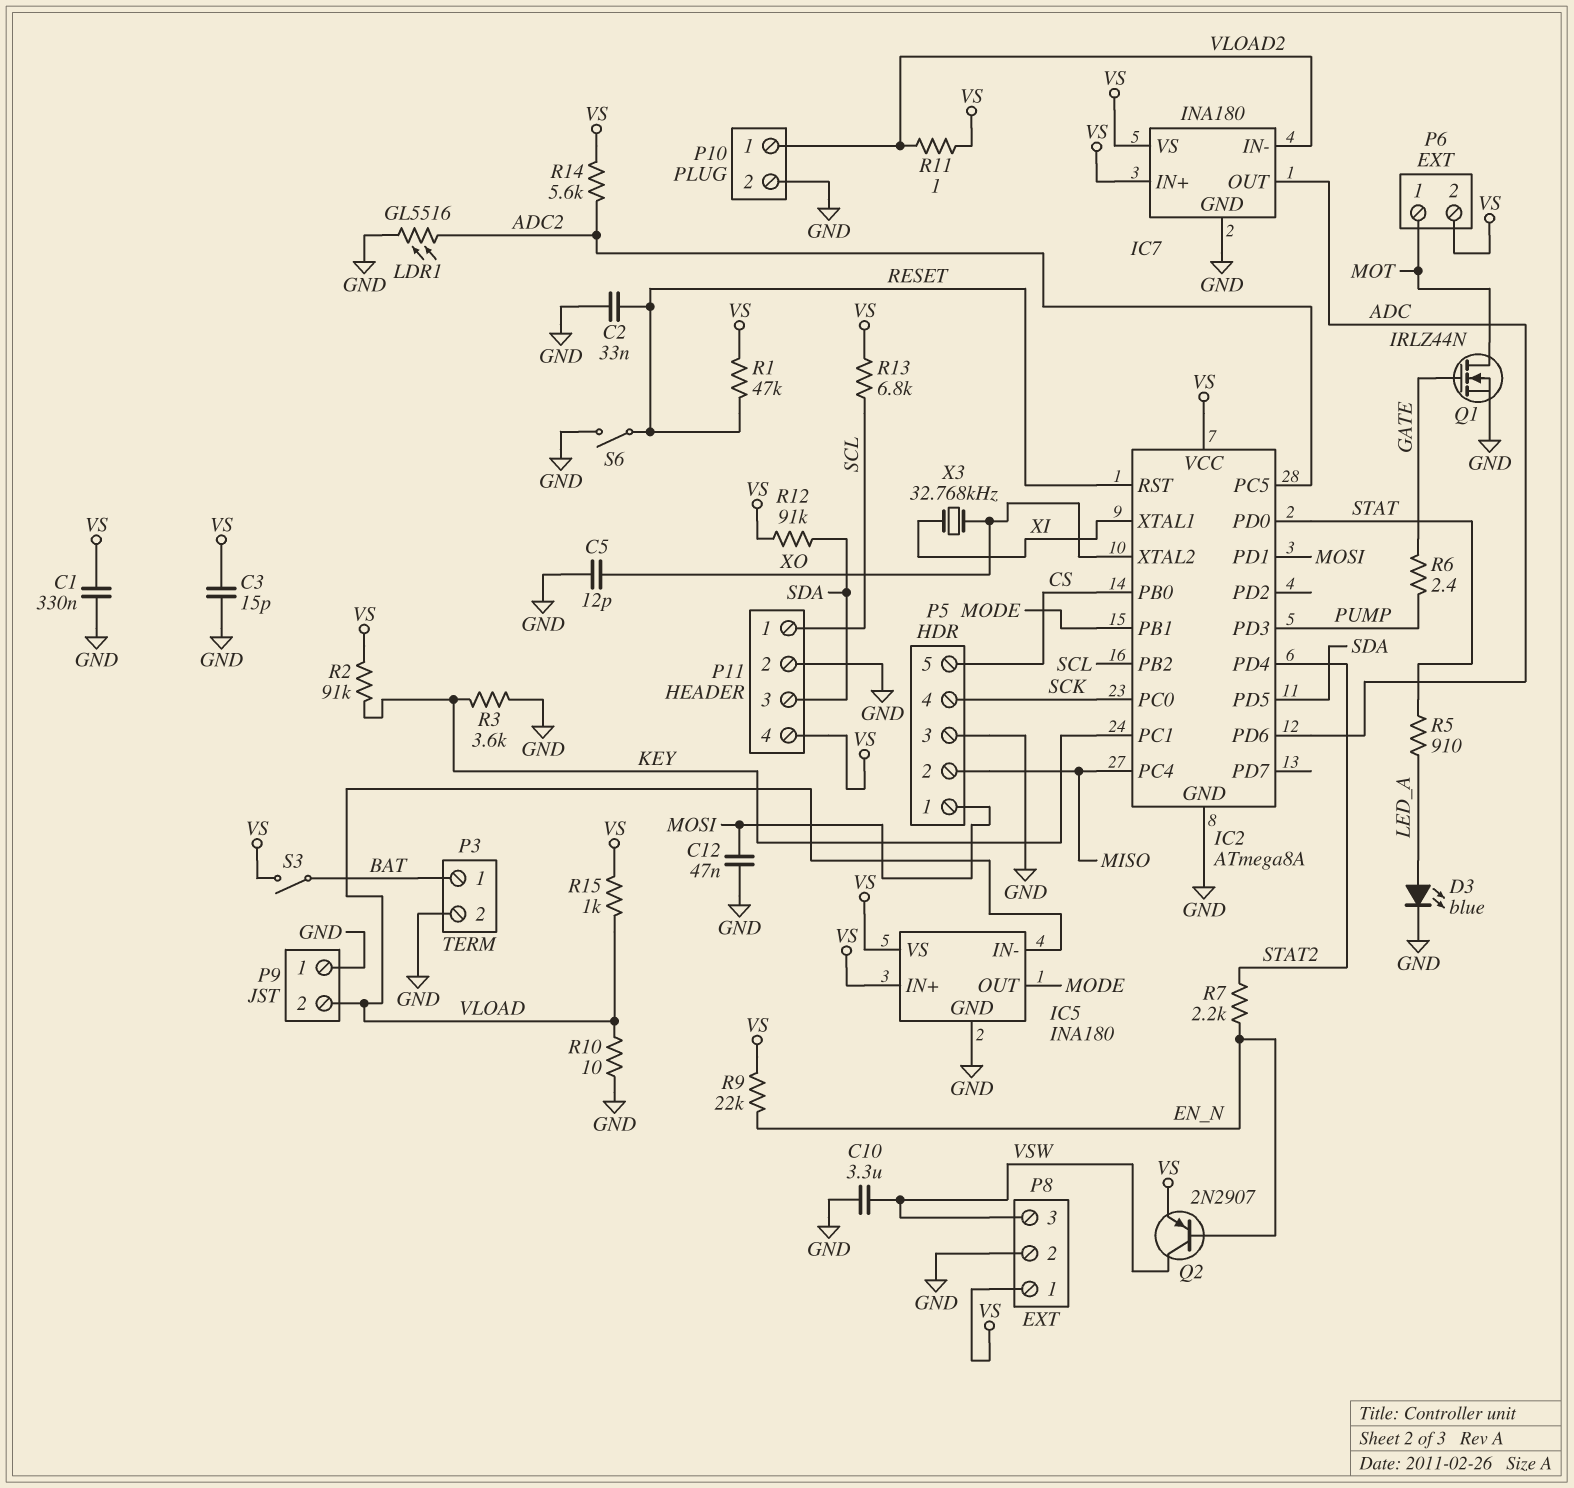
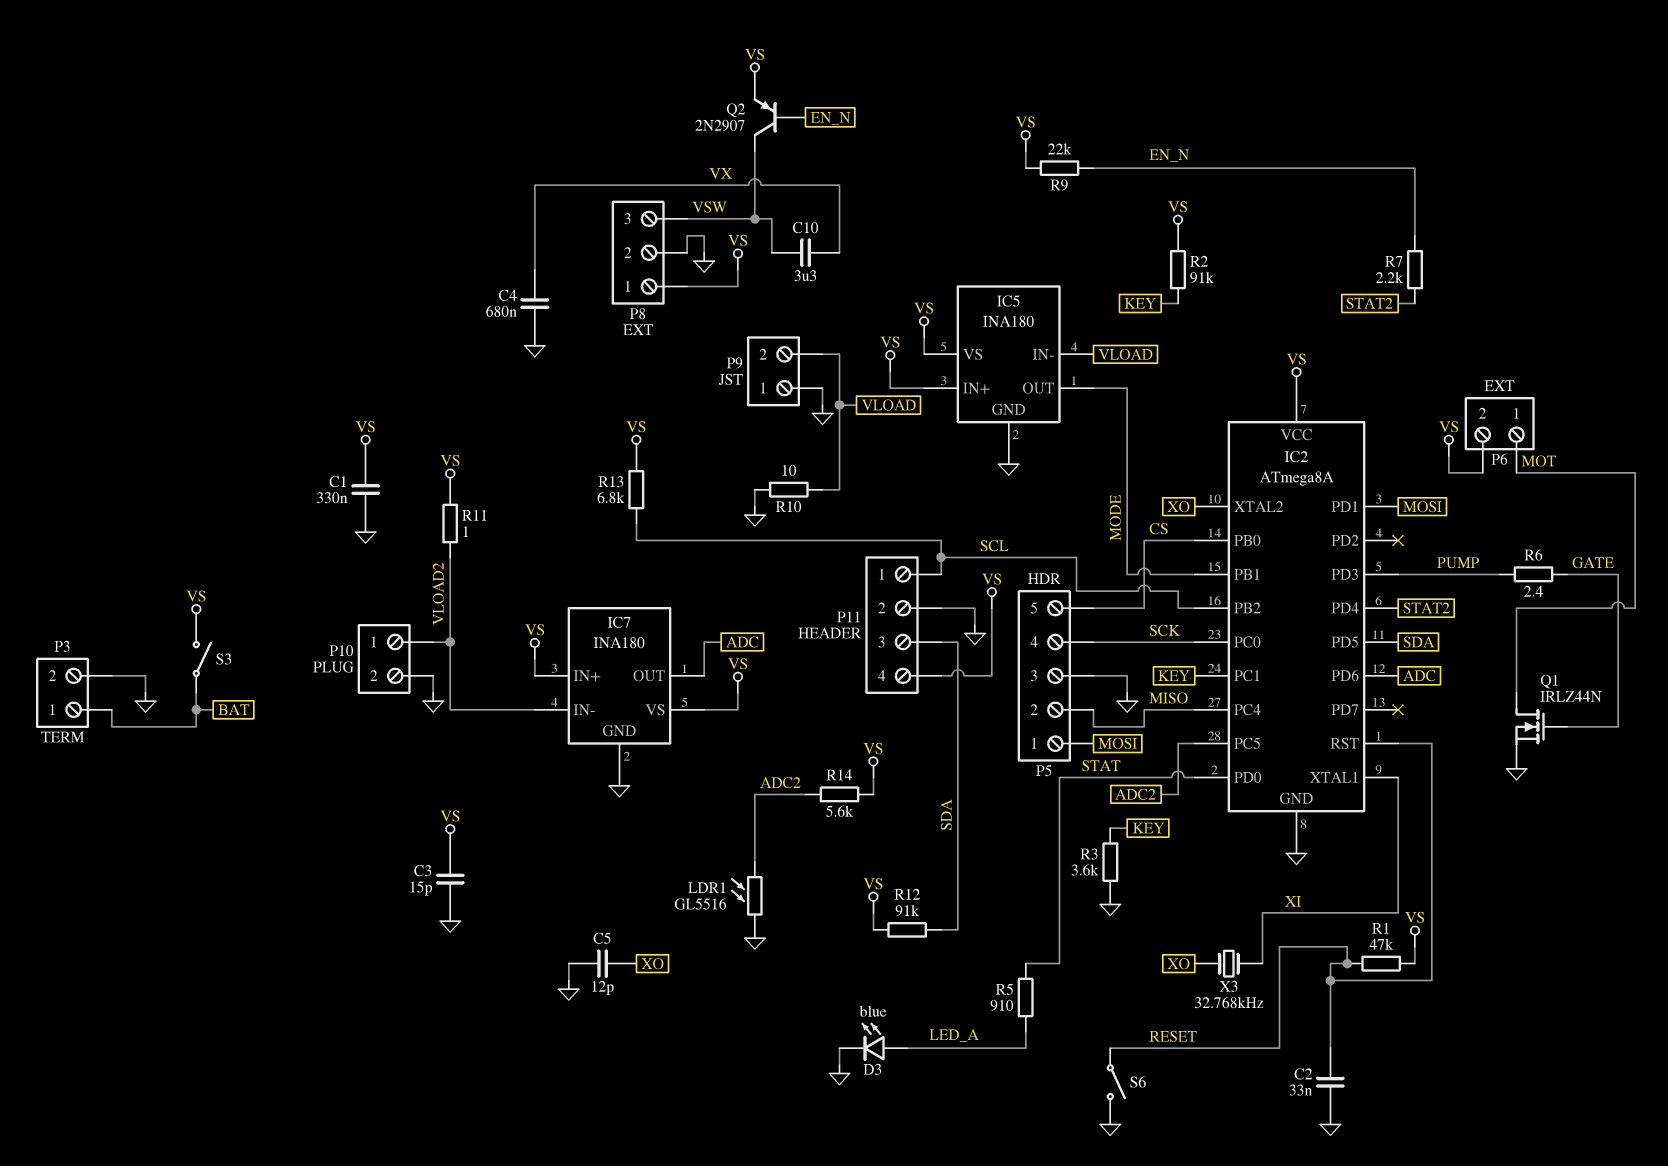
C4: none -> 680nF (GND, VX)
C10: 3.3uF (GND, VSW) -> 3.3uF (VSW, VX)
C12: 47nF (GND, MOSI) -> none
R15: 1k (VLOAD, VS) -> none

